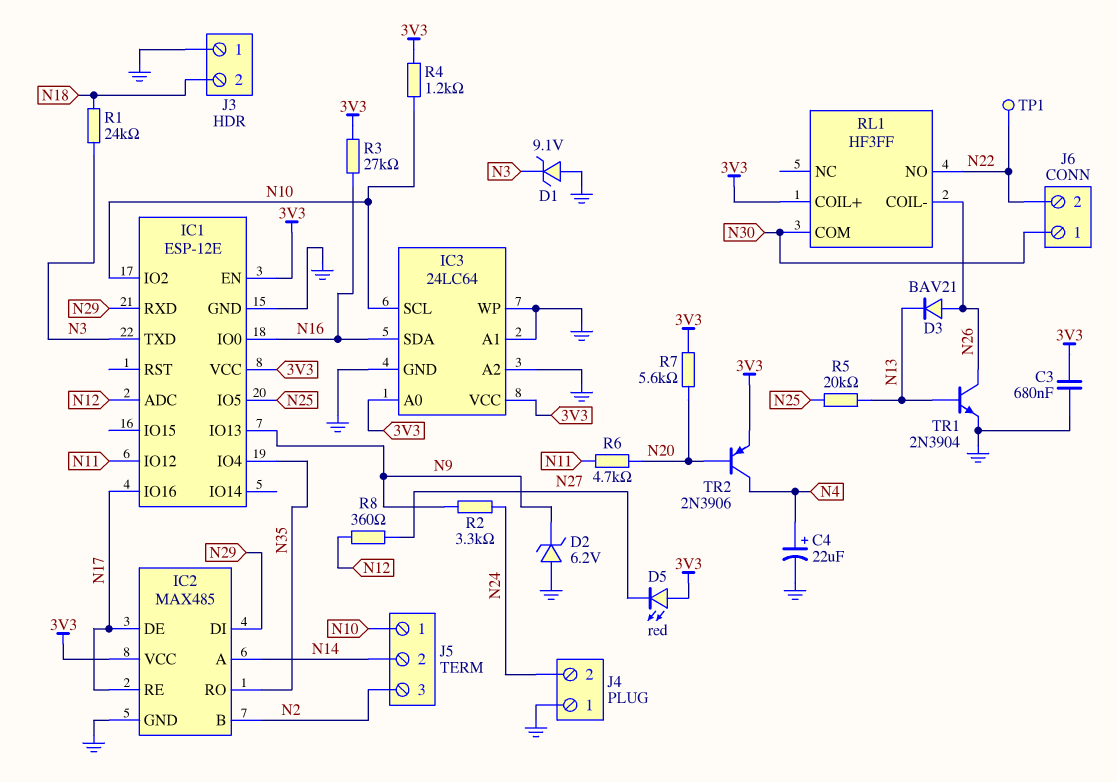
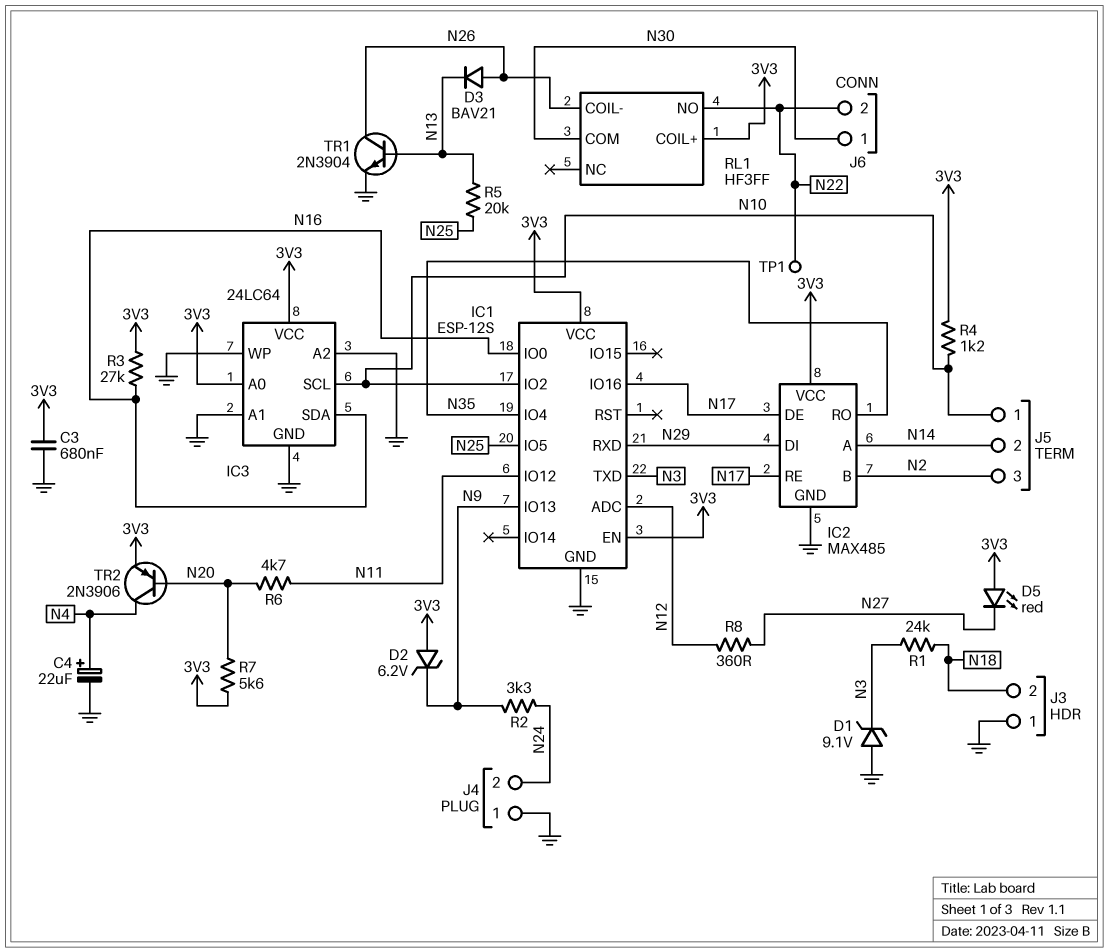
D2: zener 6.2V (A GND, K N9) -> zener 6.2V (A 3V3, K N9)
IC1: ESP-12E -> ESP-12S

